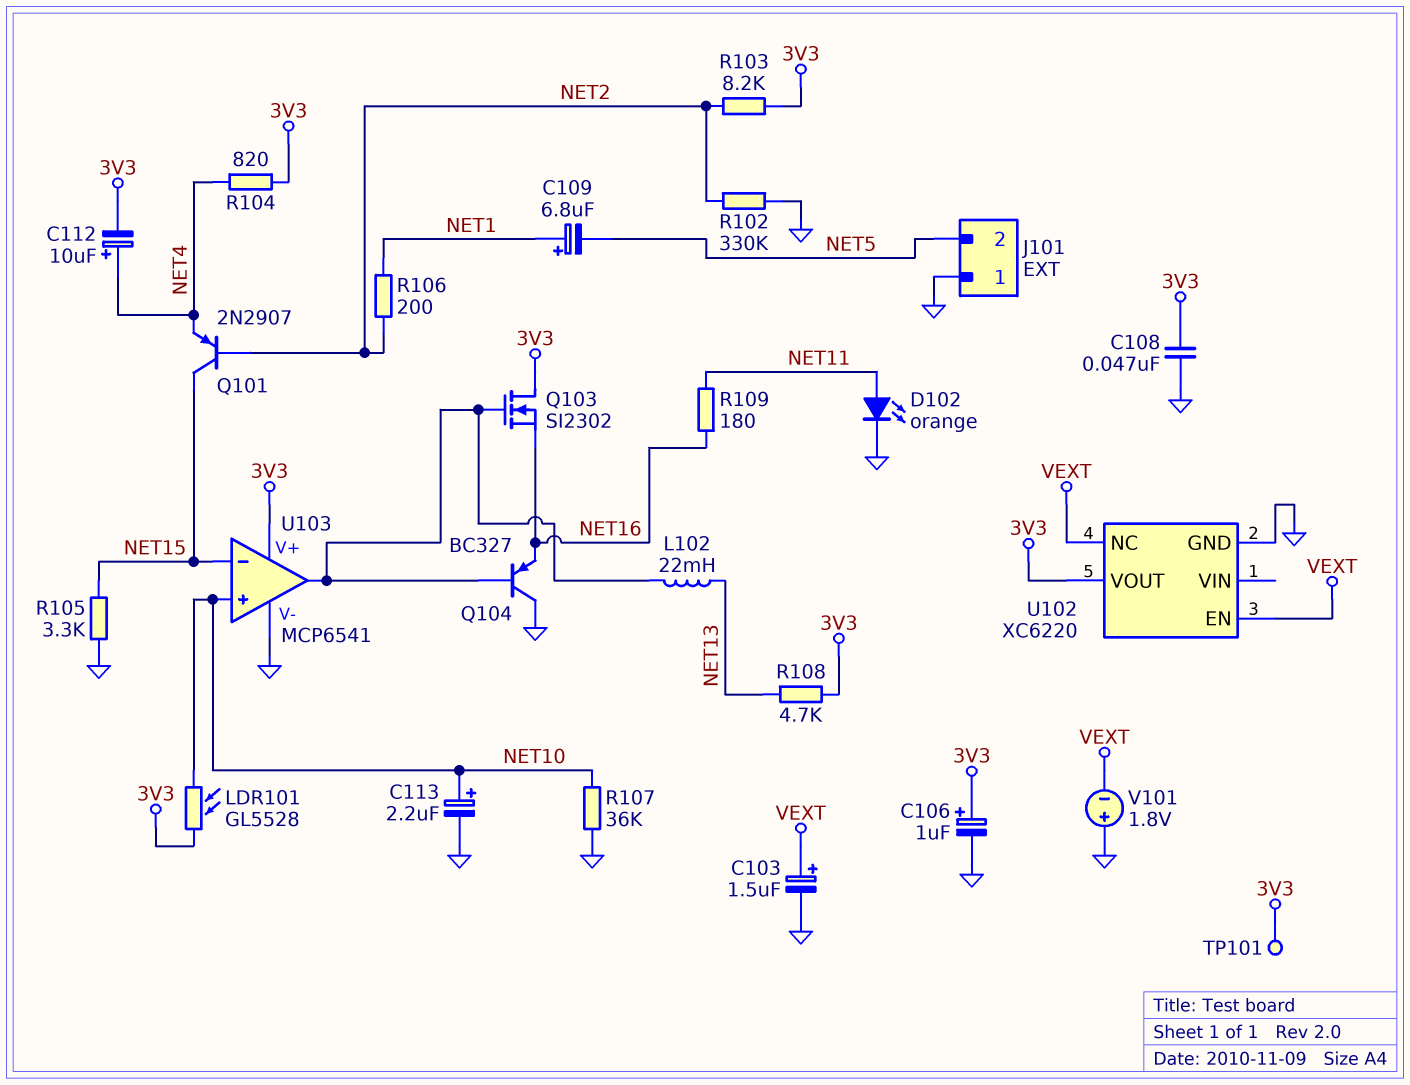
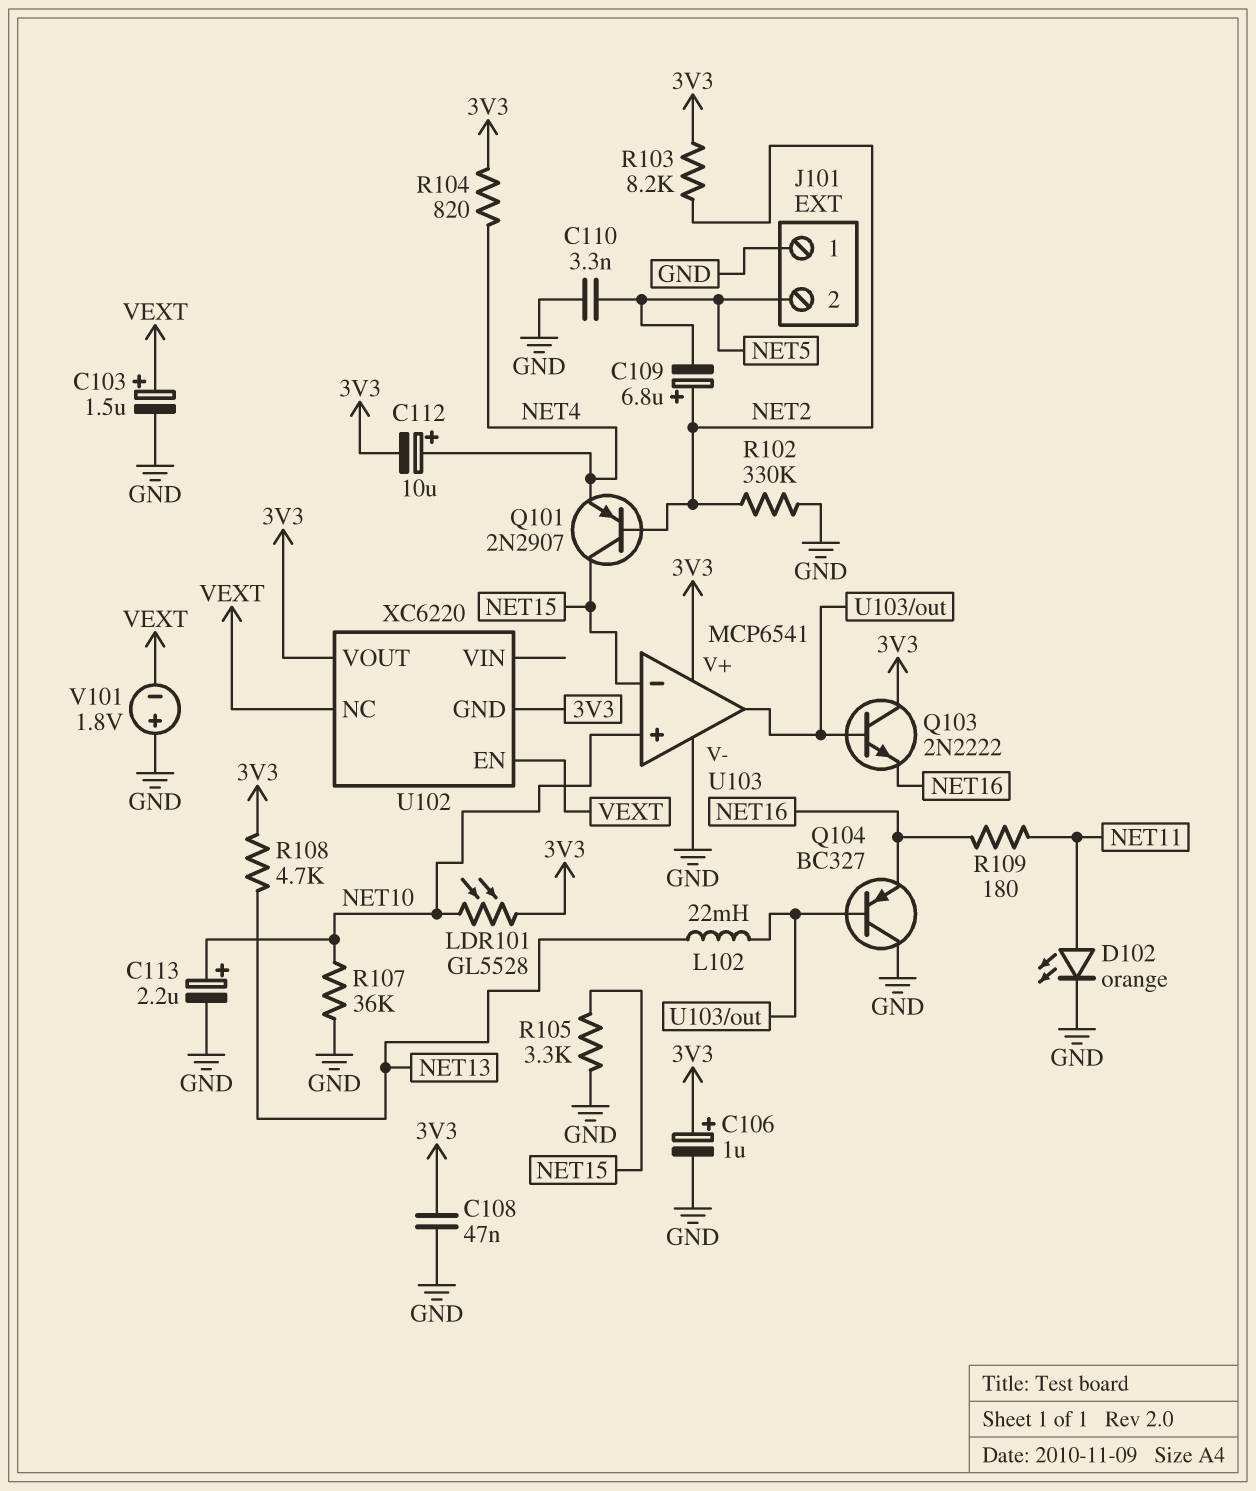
C109: 6.8uF (plus NET1, minus NET5) -> 6.8uF (plus NET2, minus NET5)
C110: none -> 3.3nF (GND, NET5)
Q103: NMOS SI2302 (G U103/out, D 3V3, S NET16) -> NPN 2N2222 (B U103/out, C 3V3, E NET16)
R106: 200 (NET1, NET2) -> none
TP101: test point (3V3) -> none
U102 pin GND: GND -> 3V3

